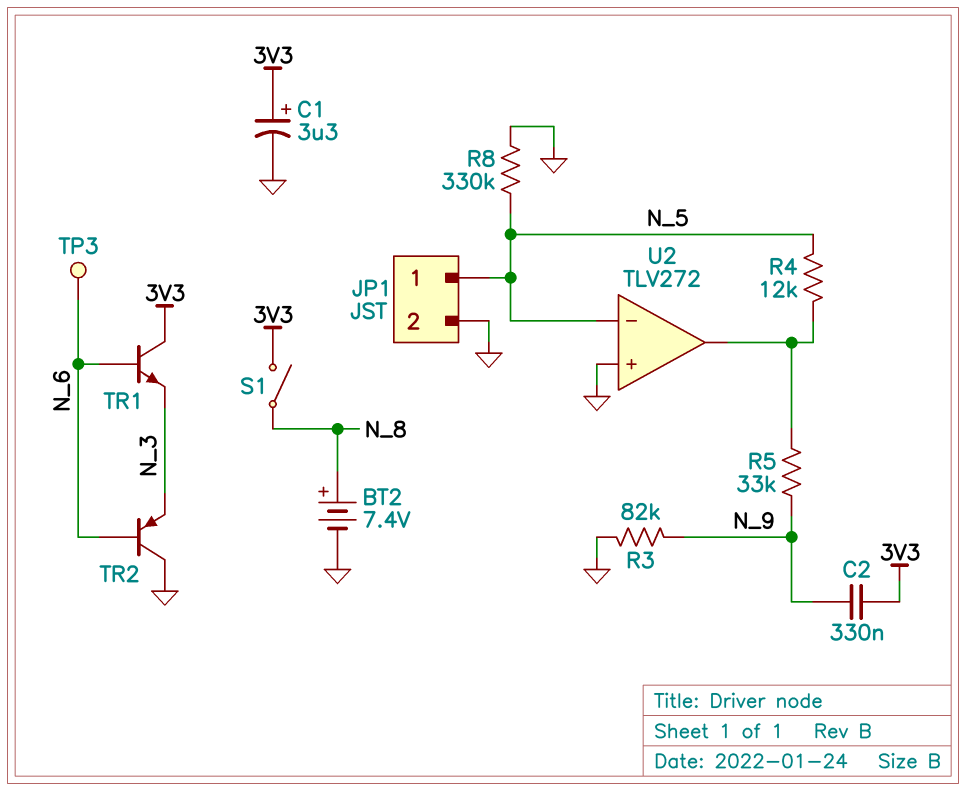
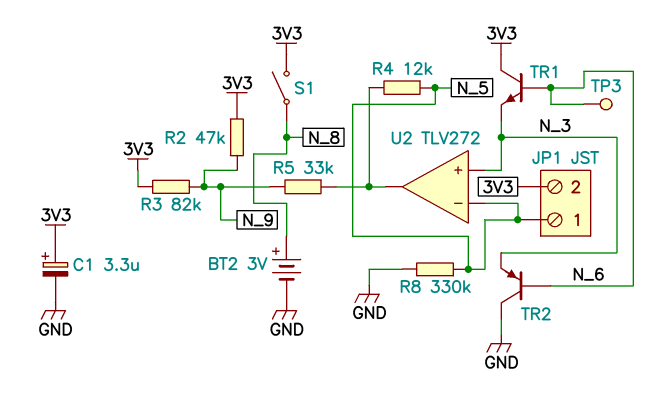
BT2: 7.4V (plus N_8, minus GND) -> 3V (plus N_8, minus GND)
C2: 330nF (3V3, N_9) -> none
JP1 pin 2: GND -> 3V3
R2: none -> 47k (3V3, N_9)
R3: 82k (GND, N_9) -> 82k (3V3, N_9)
U2 pin in+: GND -> N_3

